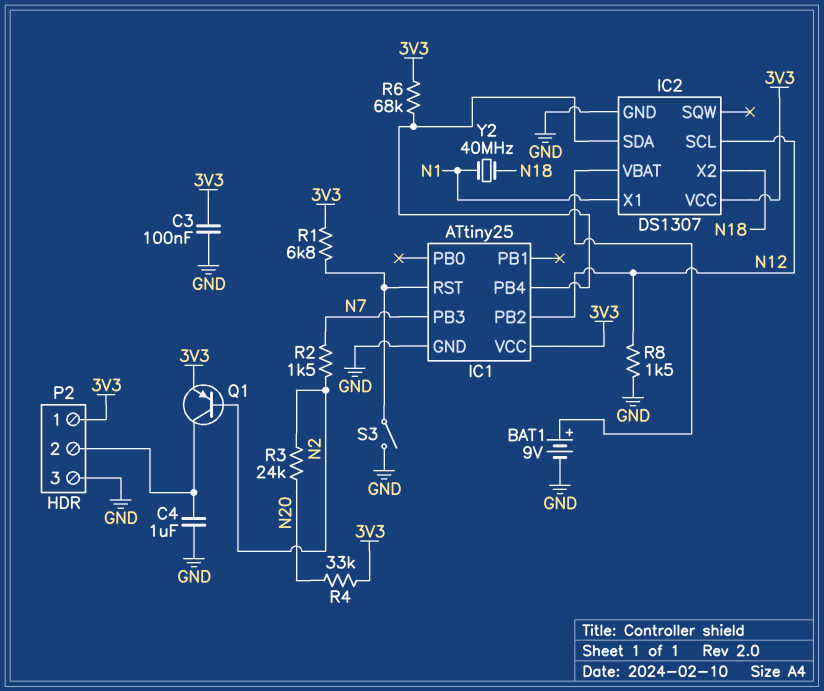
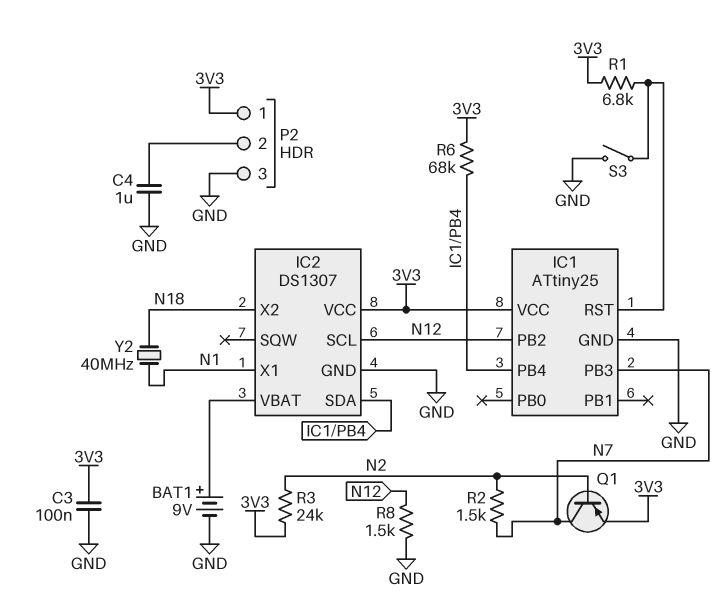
Q1: PNP (B N2, C P2/2, E 3V3) -> PNP (B N2, C N7, E 3V3)
R3: 24k (N2, N20) -> 24k (3V3, N2)
R4: 33k (3V3, N20) -> none

